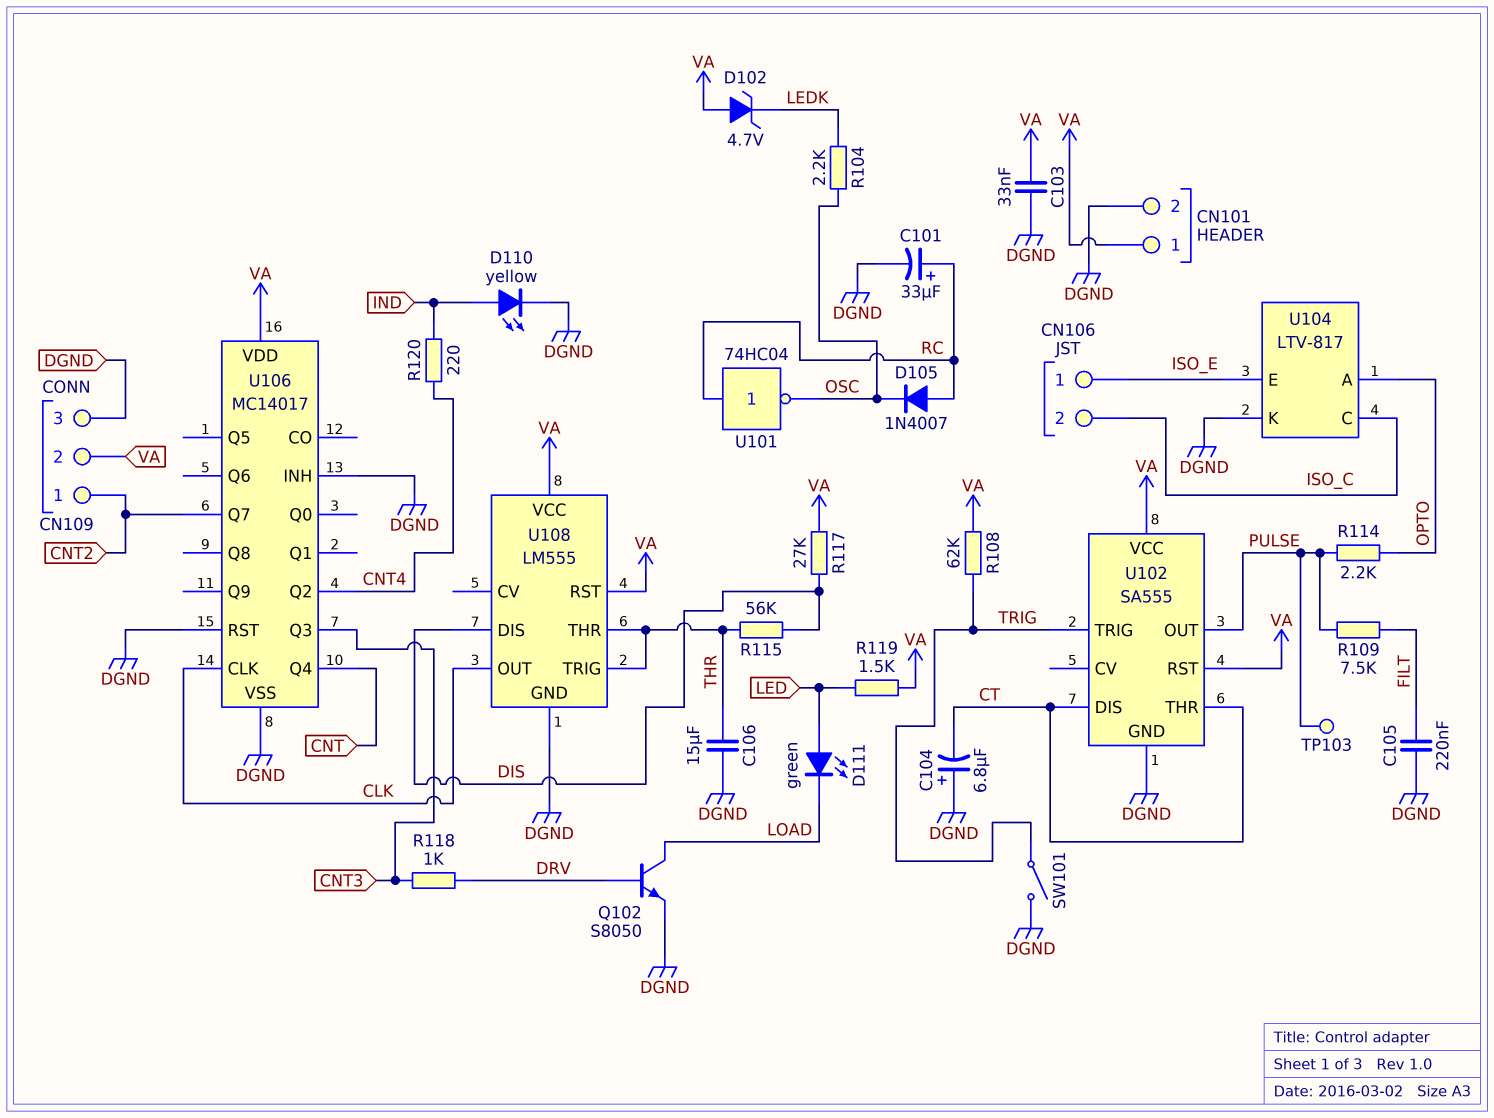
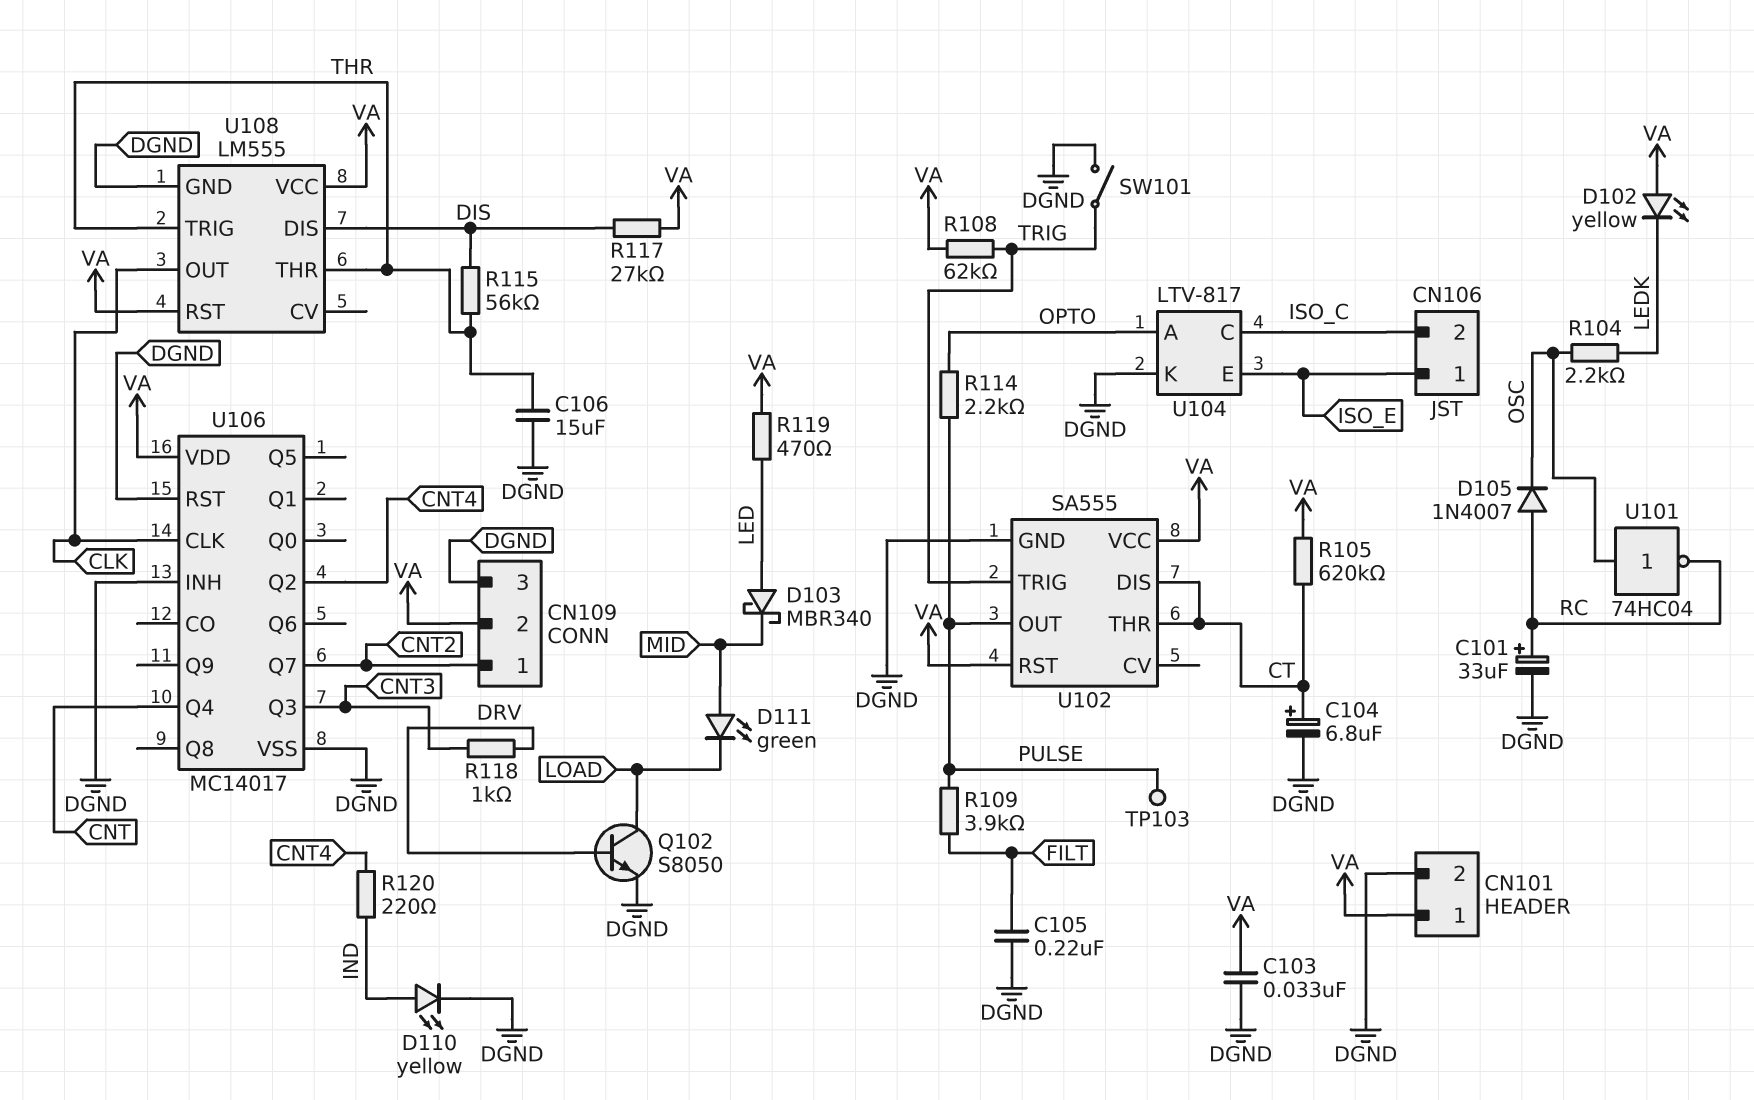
C104: 6.8uF (plus DGND, minus CT) -> 6.8uF (plus CT, minus DGND)
D102: zener 4.7V (A VA, K LEDK) -> LED yellow (A VA, K LEDK)
D103: none -> schottky MBR340 (A LED, K MID)
D111: LED green (A LED, K LOAD) -> LED green (A MID, K LOAD)
R105: none -> 620k (CT, VA)
R109: 7.5k (FILT, PULSE) -> 3.9k (FILT, PULSE)
R119: 1.5k (LED, VA) -> 470 (LED, VA)
U101: NOT 74HC04 (in RC, out OSC) -> NOT 74HC04 (in OSC, out RC)

